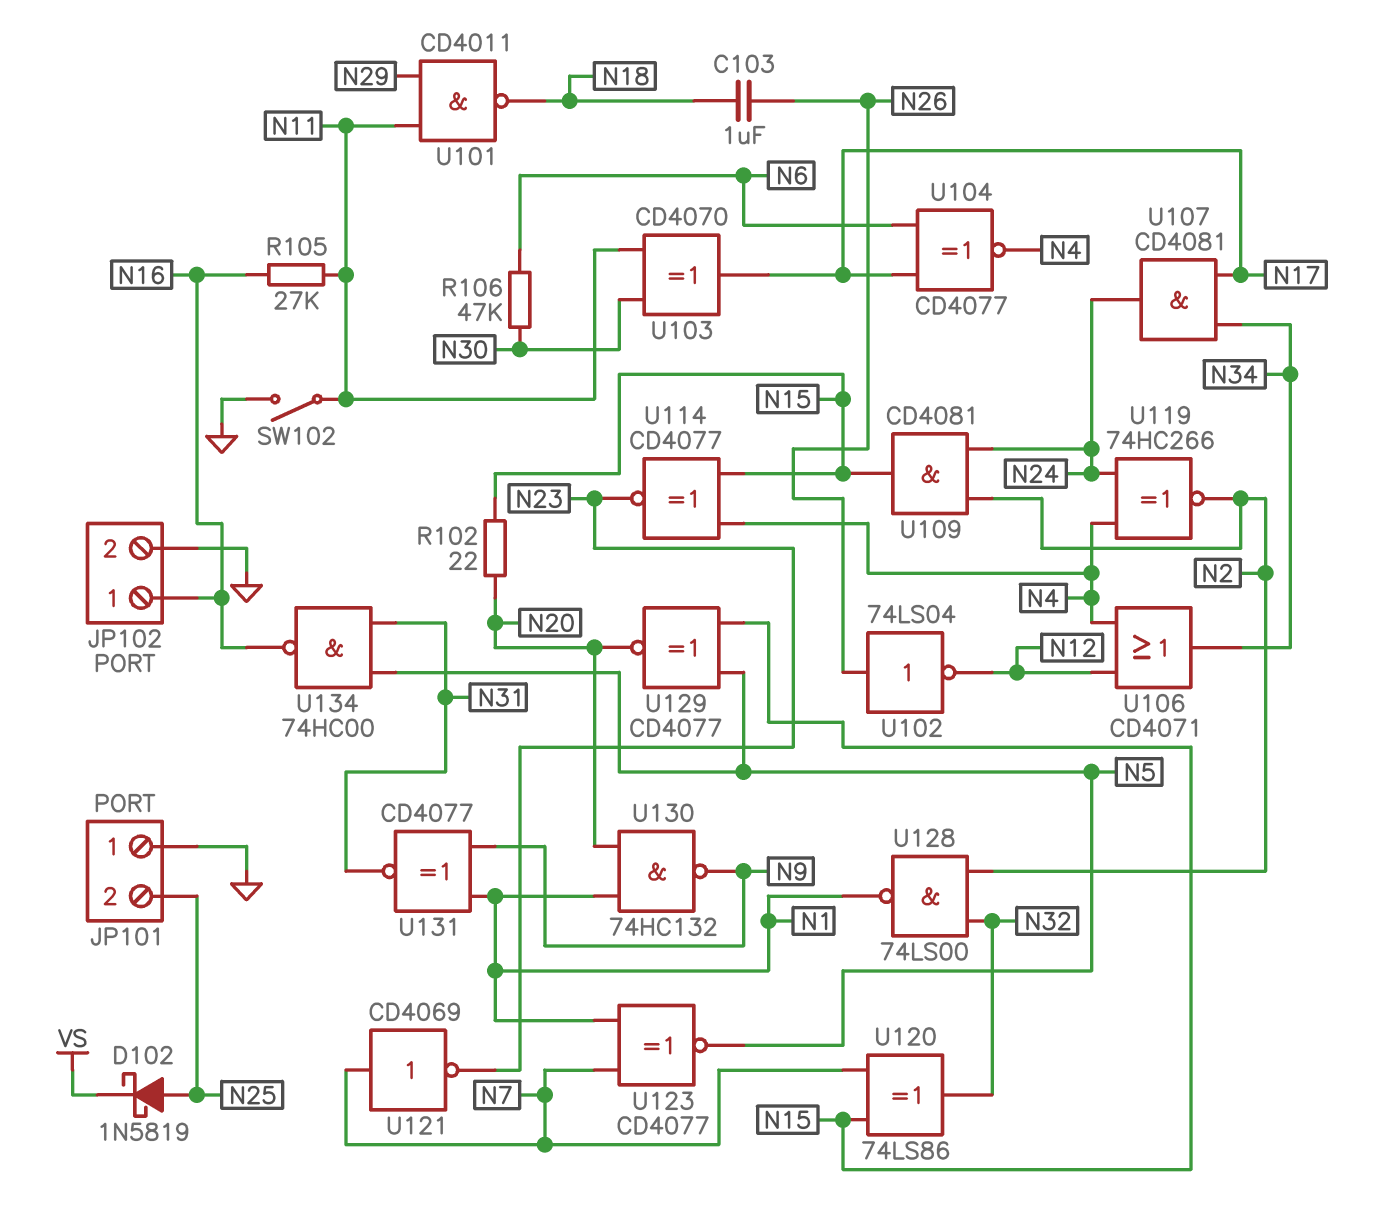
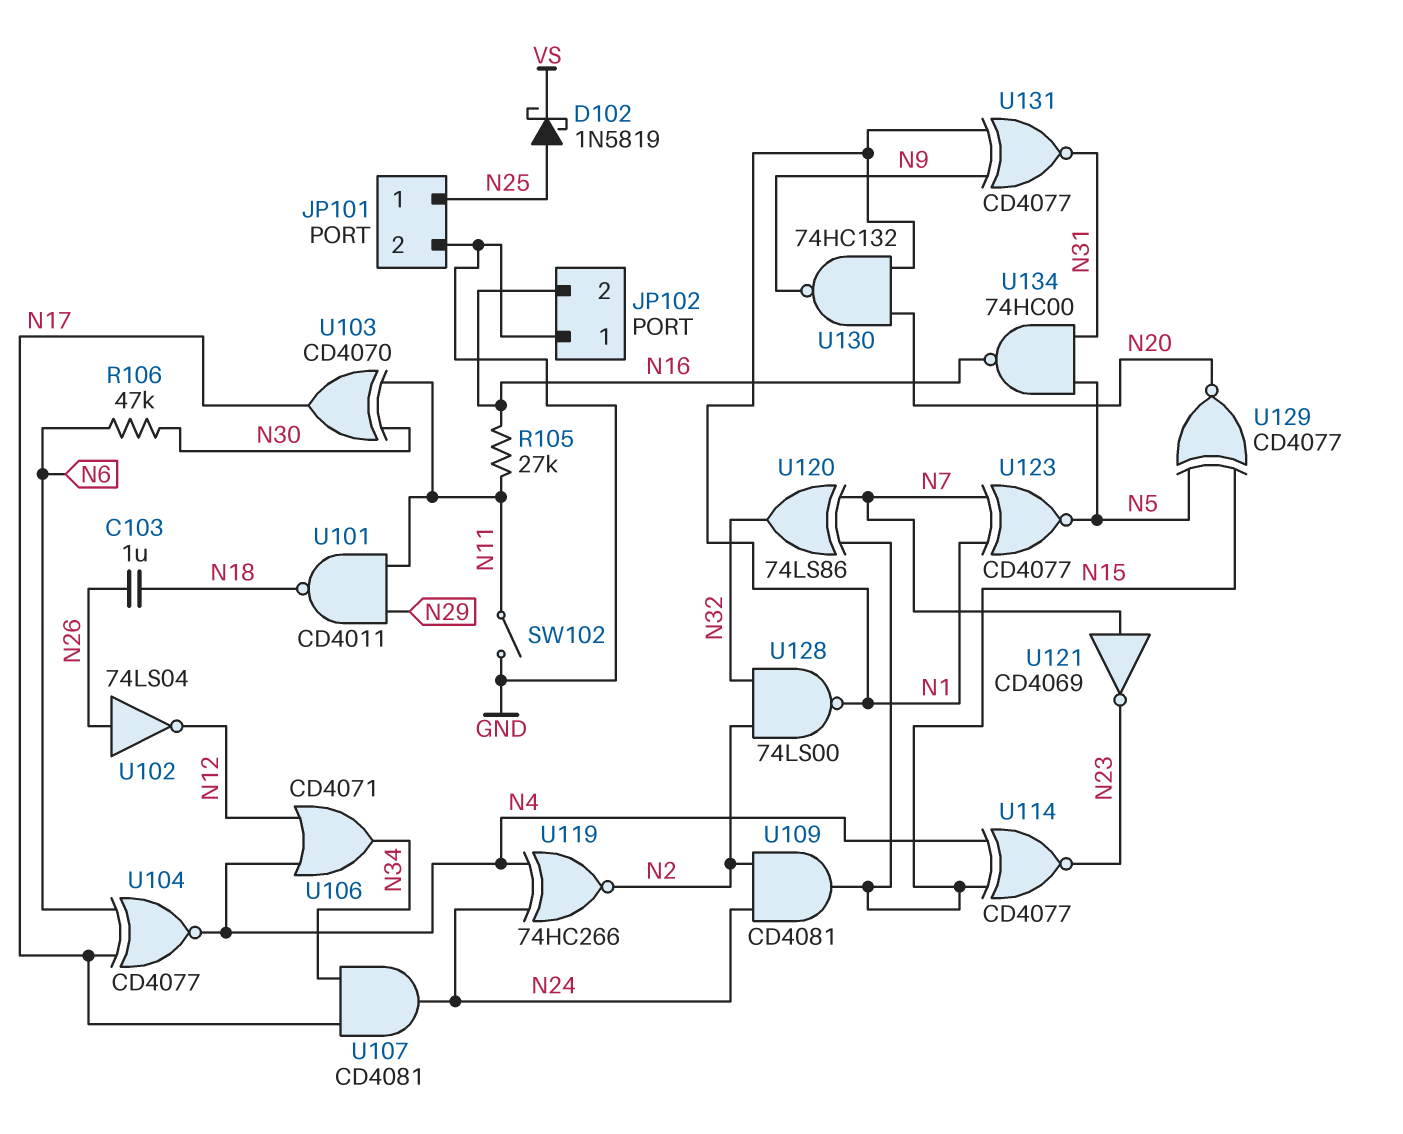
JP101 pin 1: GND -> N25
JP101 pin 2: N25 -> GND
JP102 pin 1: N16 -> GND
JP102 pin 2: GND -> N16
R102: 22 (N15, N20) -> none

